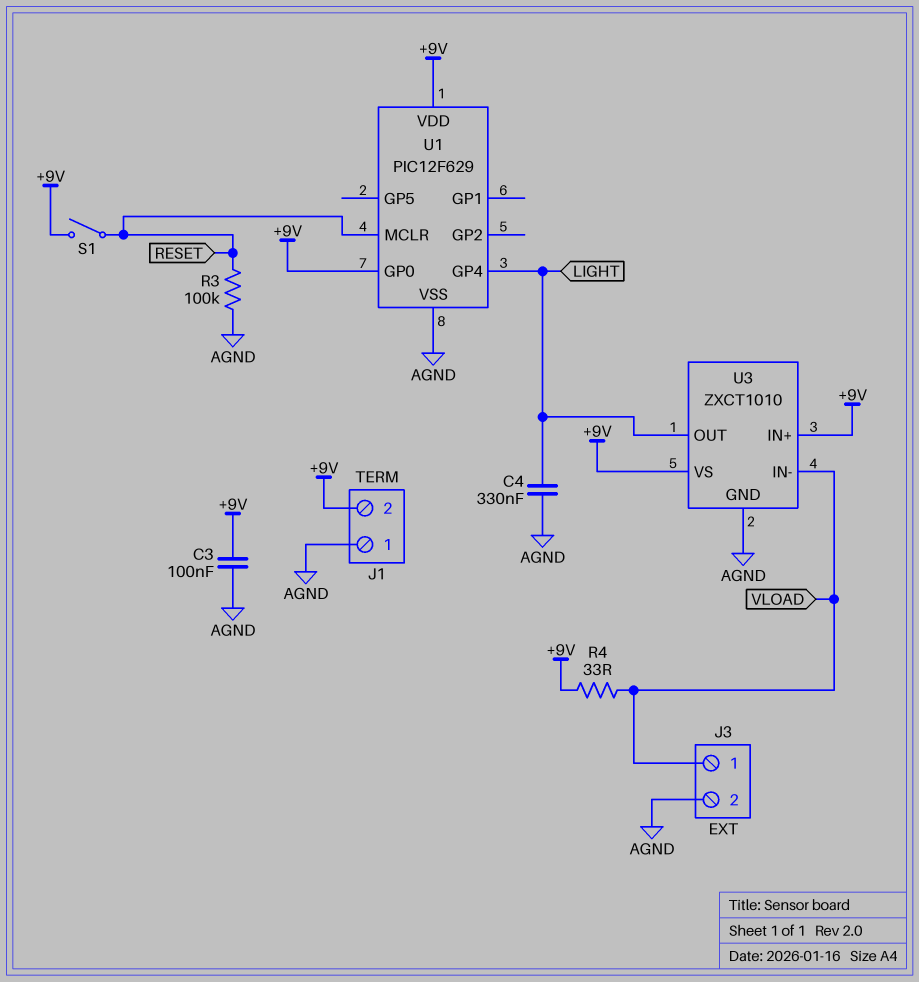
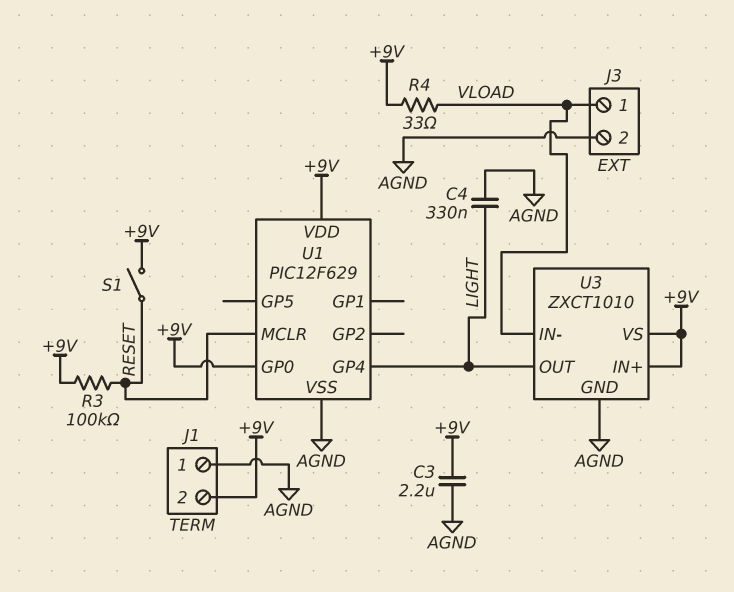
C3: 100nF (+9V, AGND) -> 2.2uF (+9V, AGND)
R3: 100k (AGND, RESET) -> 100k (+9V, RESET)

